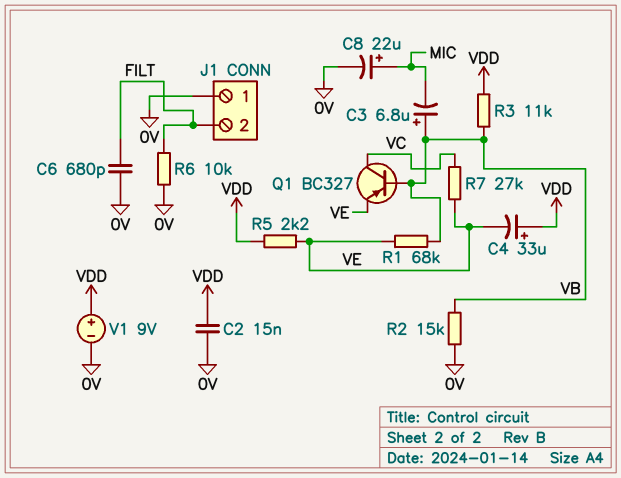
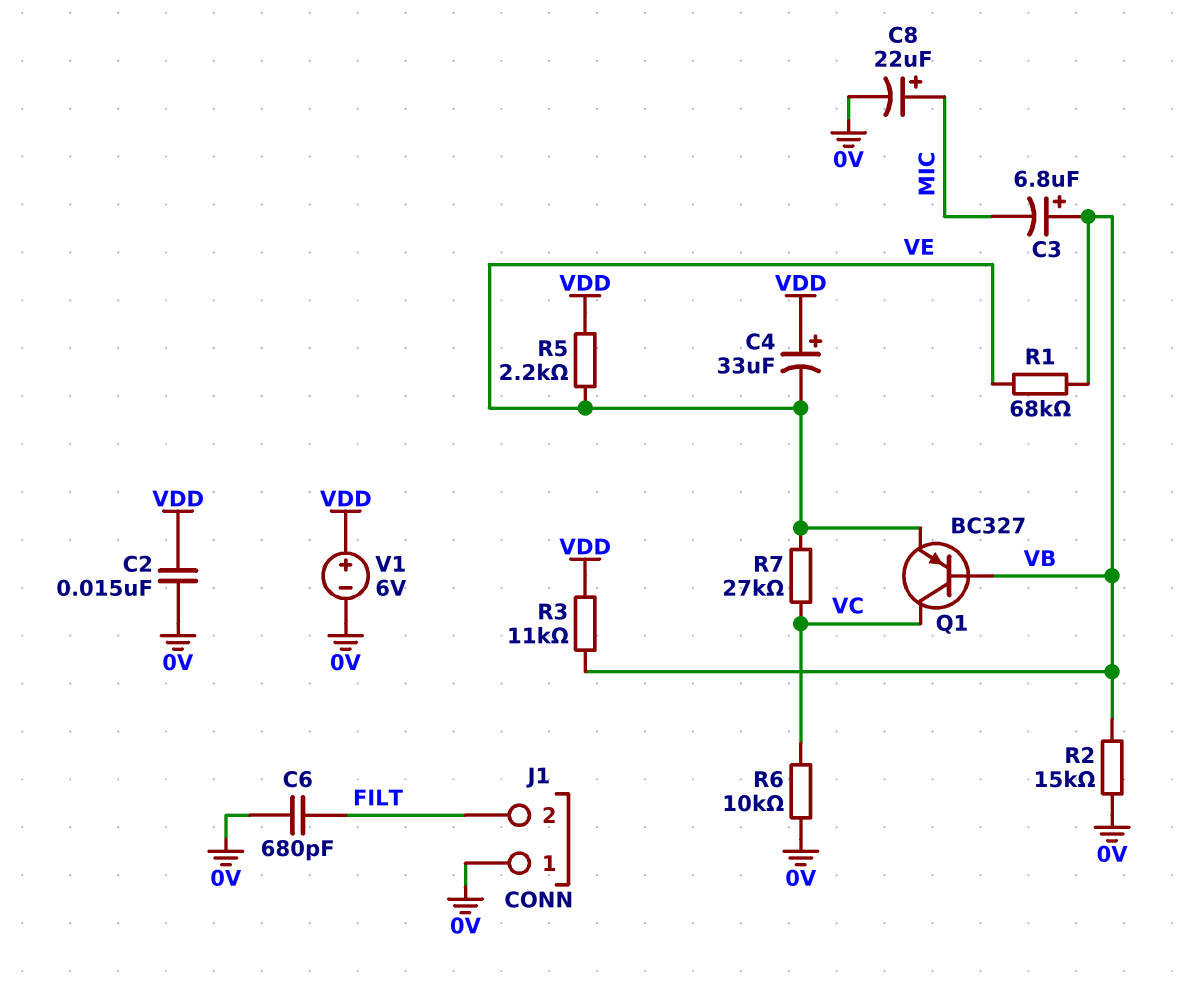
R6: 10k (0V, FILT) -> 10k (0V, VC)
V1: 9V (plus VDD, minus 0V) -> 6V (plus VDD, minus 0V)

